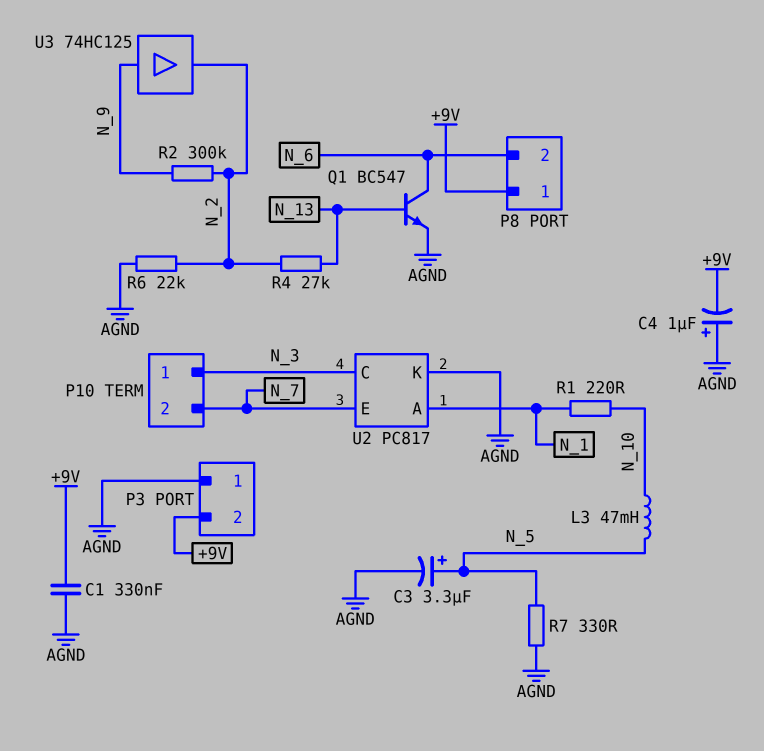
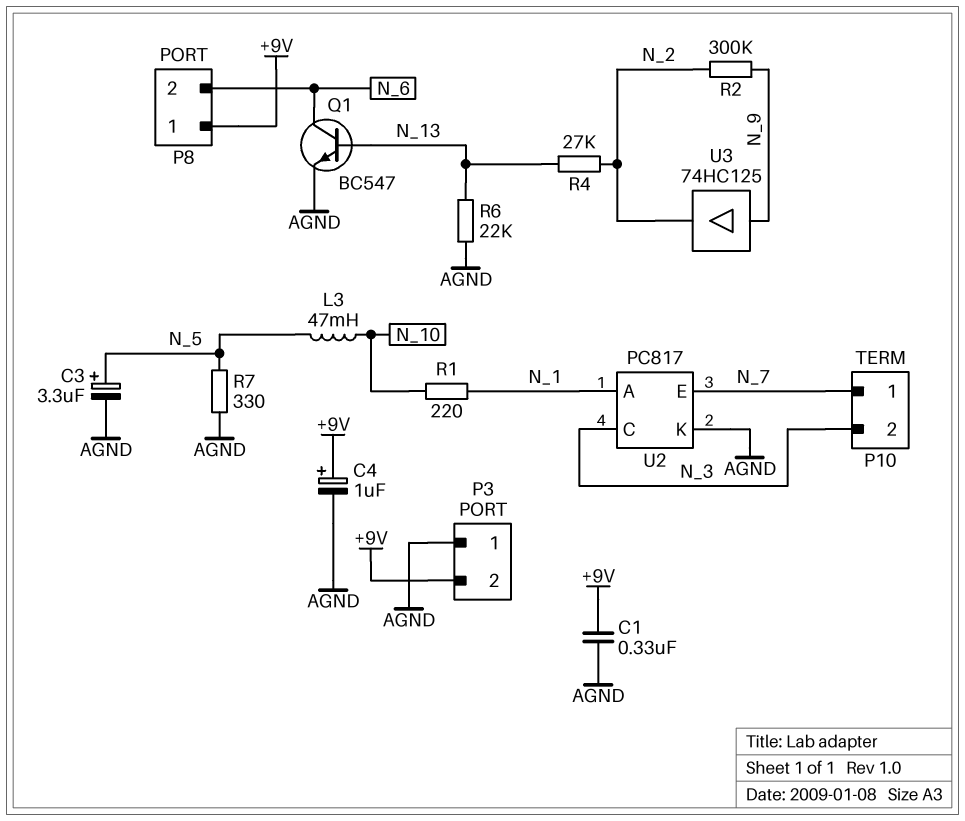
C4: 1uF (plus AGND, minus +9V) -> 1uF (plus +9V, minus AGND)
P10 pin 1: N_3 -> N_7
P10 pin 2: N_7 -> N_3
R6: 22k (AGND, N_2) -> 22k (AGND, N_13)

